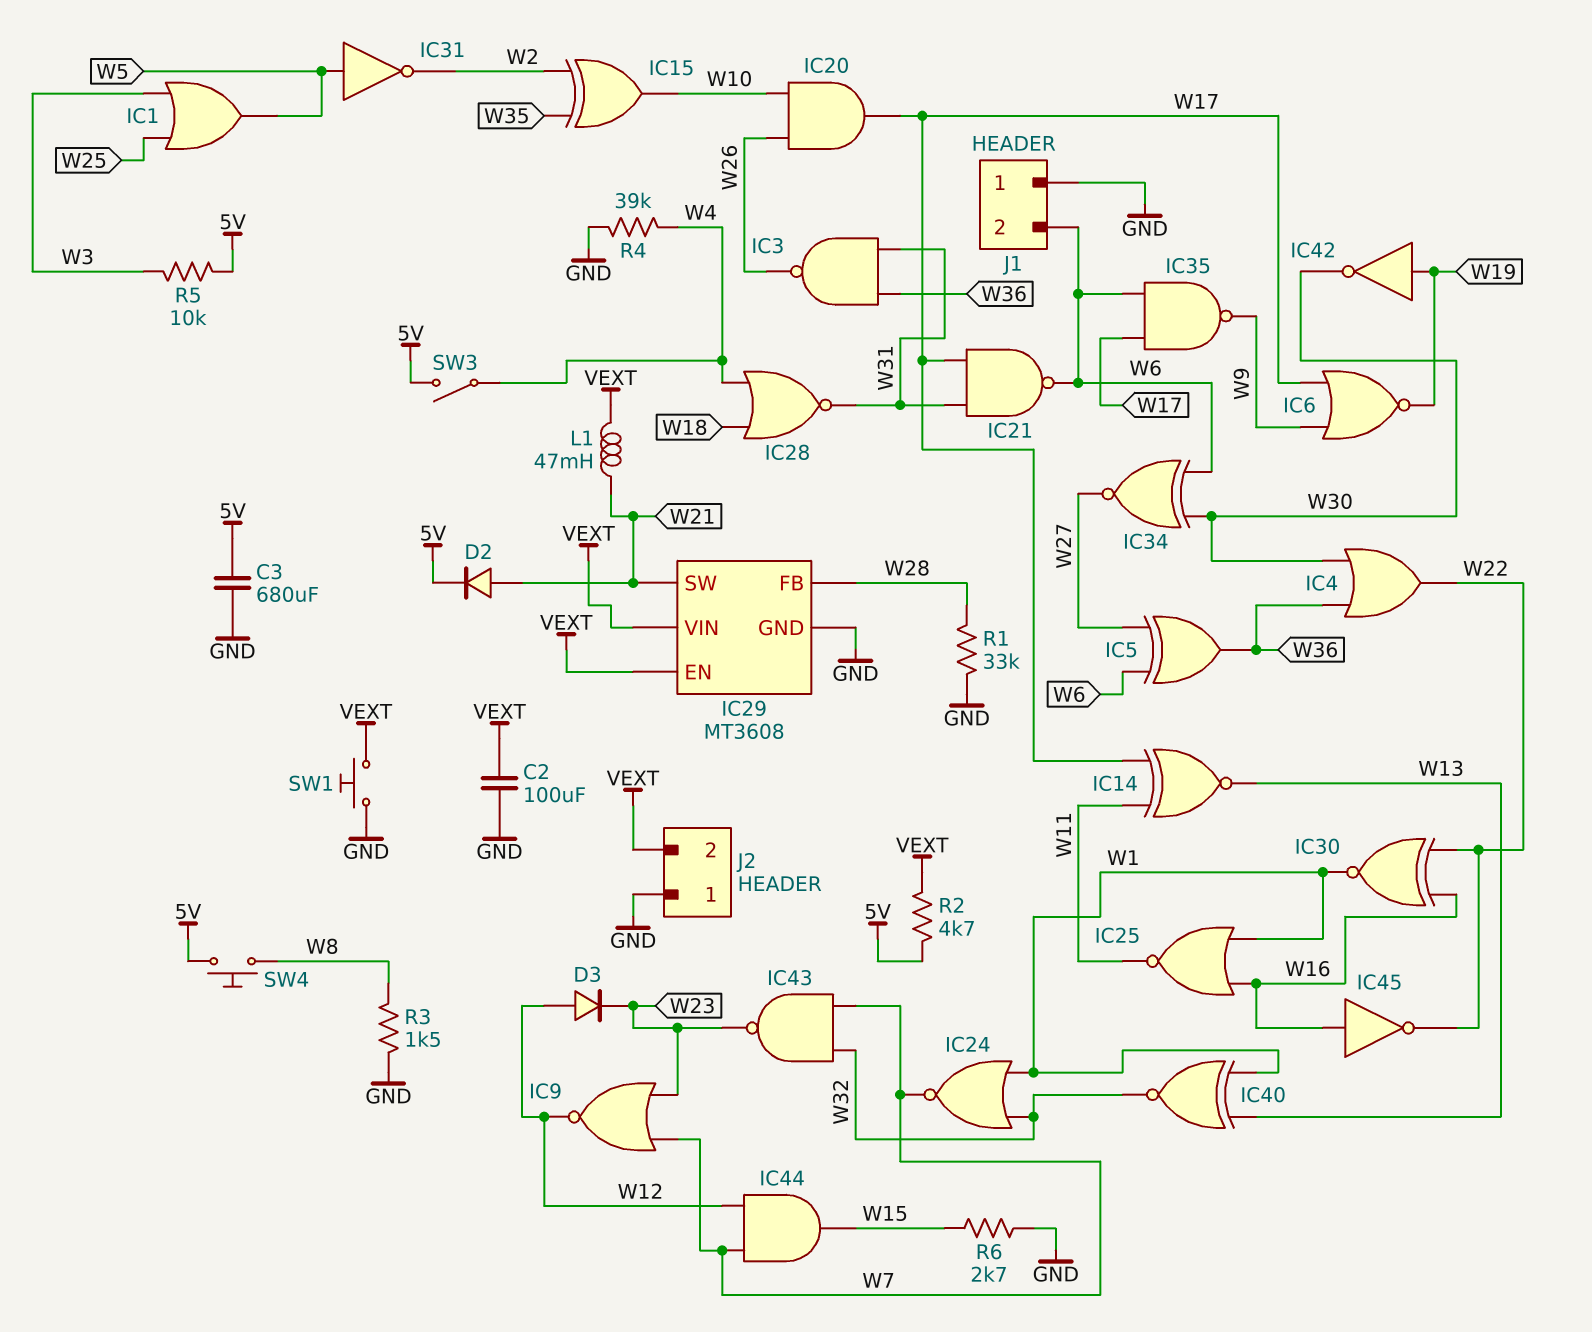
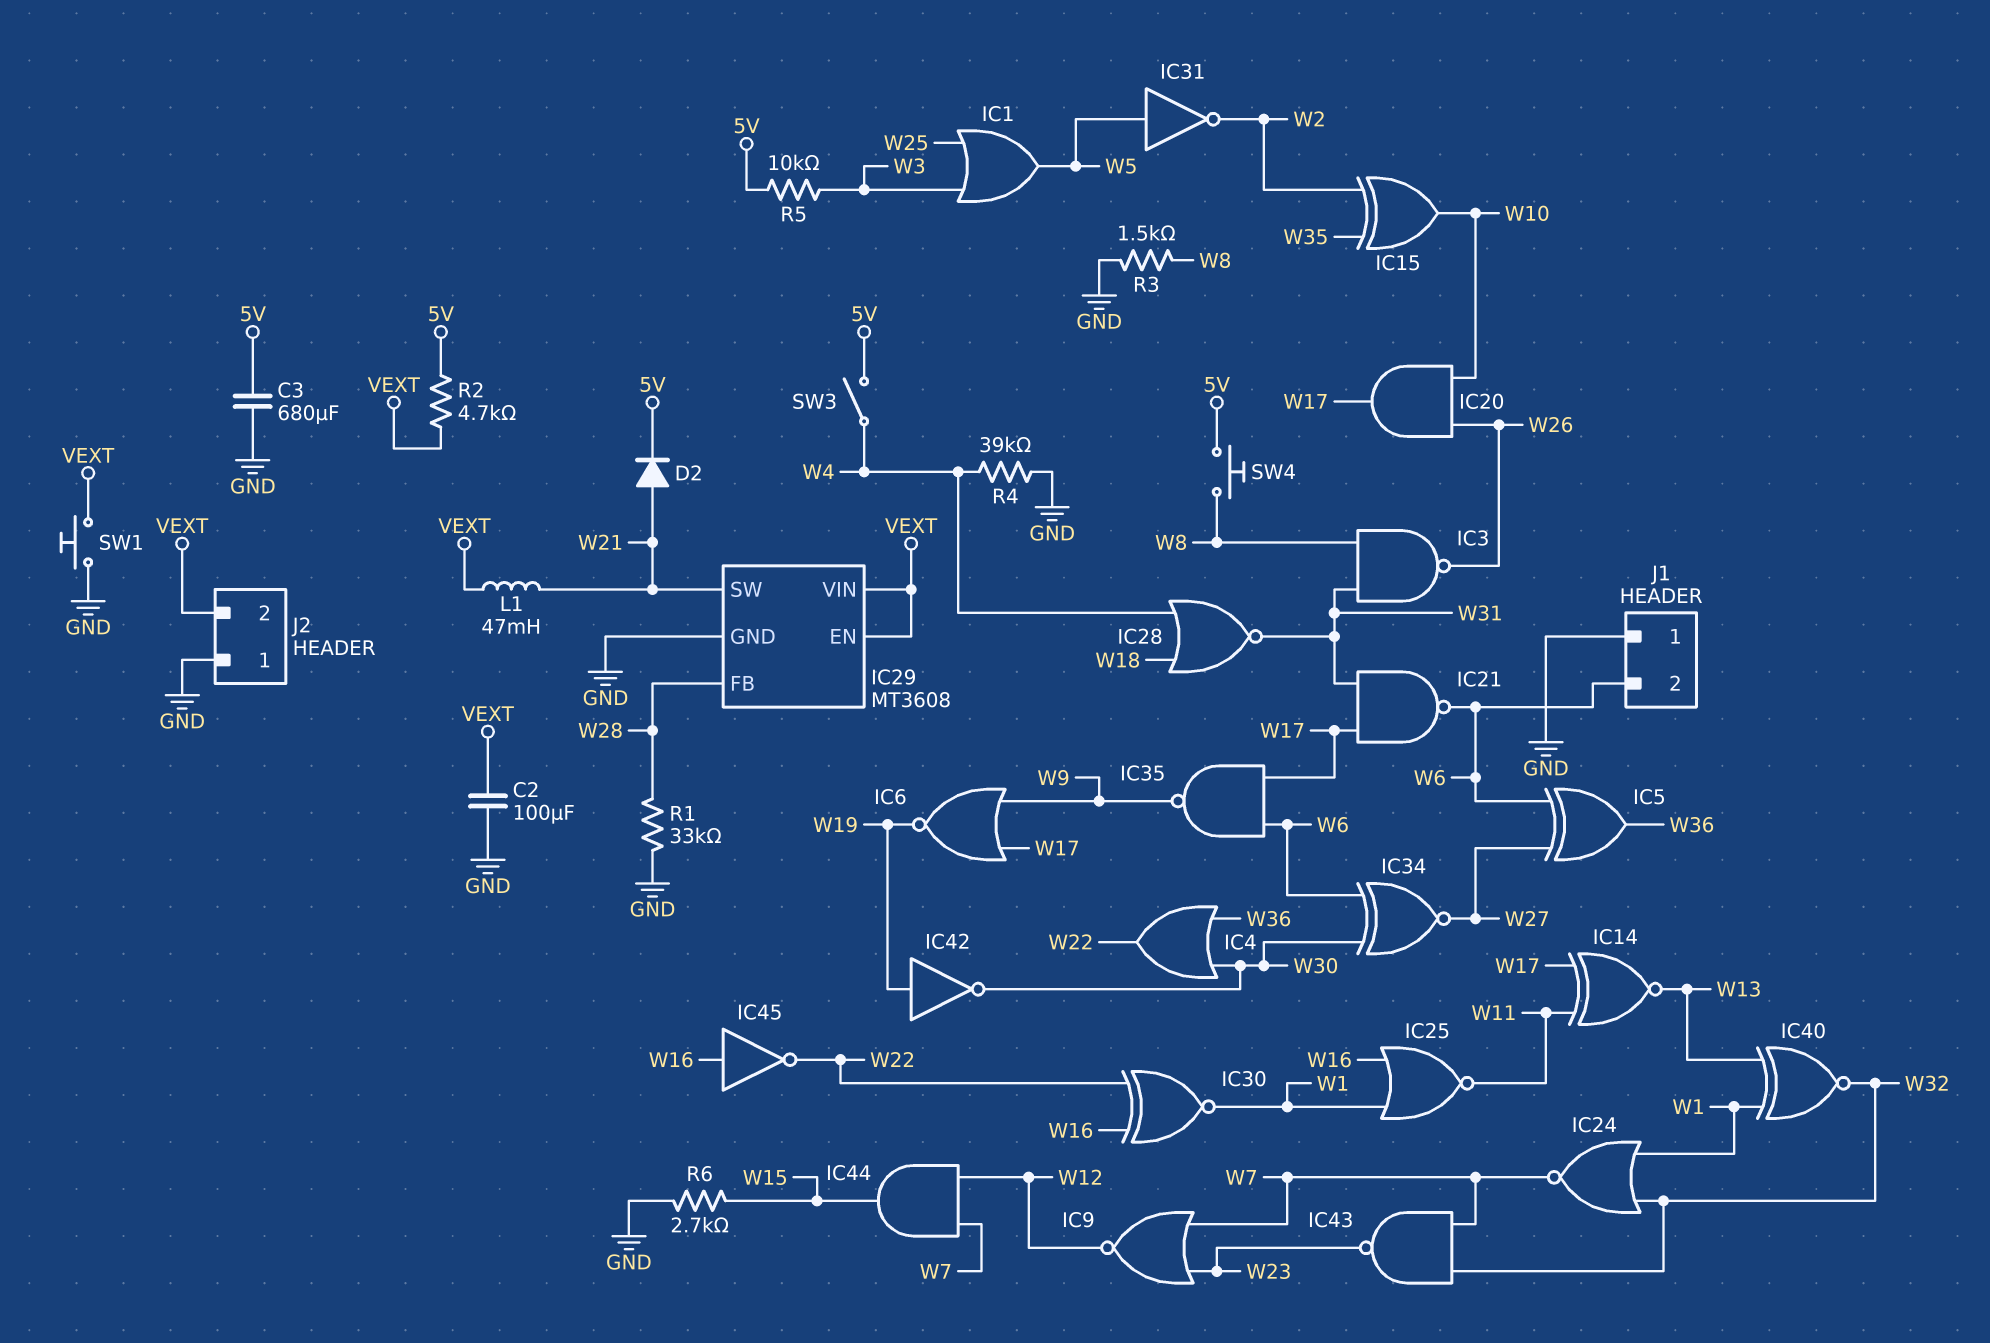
D3: diode (A W12, K W23) -> none
IC3: NAND (in W31, in W36, out W26) -> NAND (in W8, in W31, out W26)

